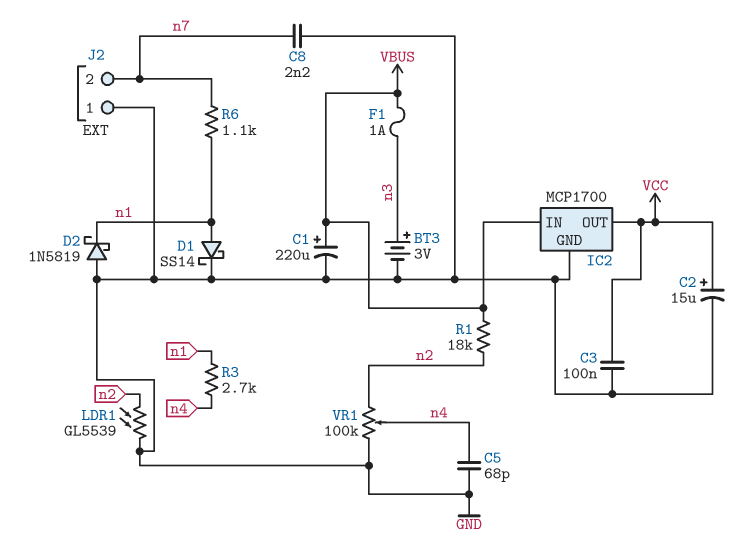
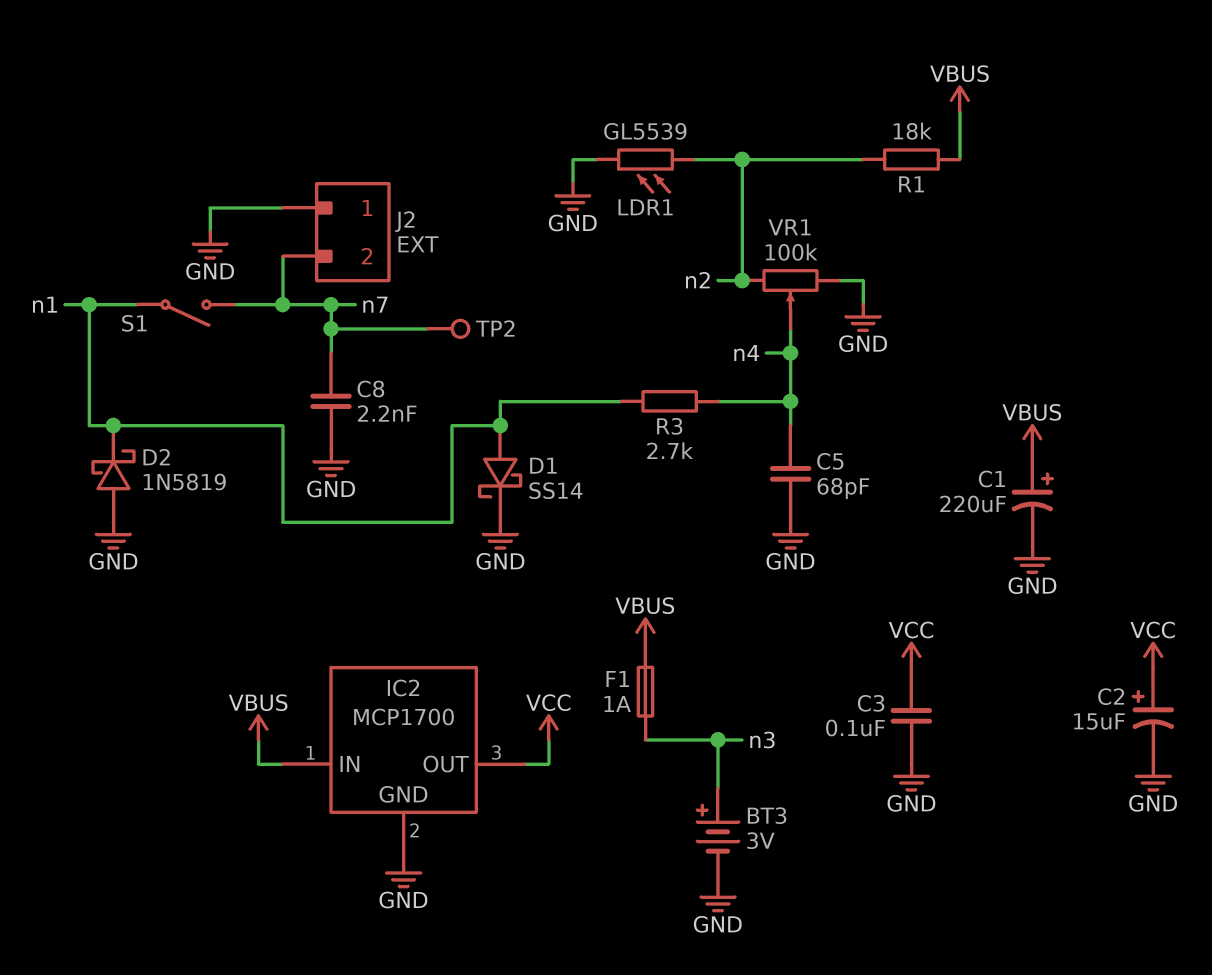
R6: 1.1k (n1, n7) -> none
S1: none -> switch (n1, n7)
TP2: none -> test point (n7)

